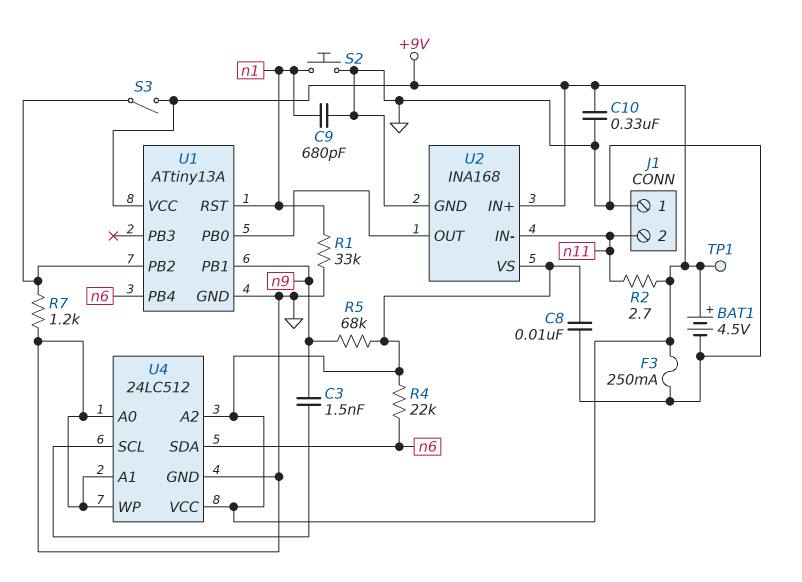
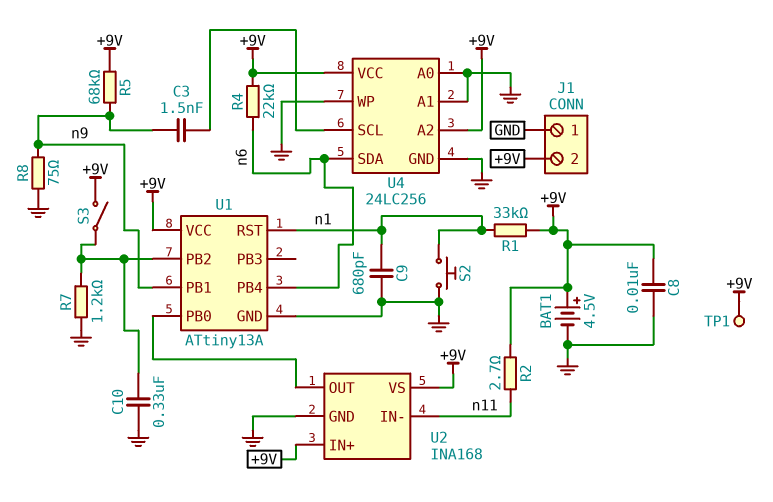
C10: 330nF (+9V, GND) -> 330nF (GND, U1/PB2)
F3: 250mA (+9V, GND) -> none
J1 pin 2: n11 -> +9V
R1: 33k (GND, n1) -> 33k (+9V, n1)
R8: none -> 75 (GND, n9)
U4: 24LC512 -> 24LC256

